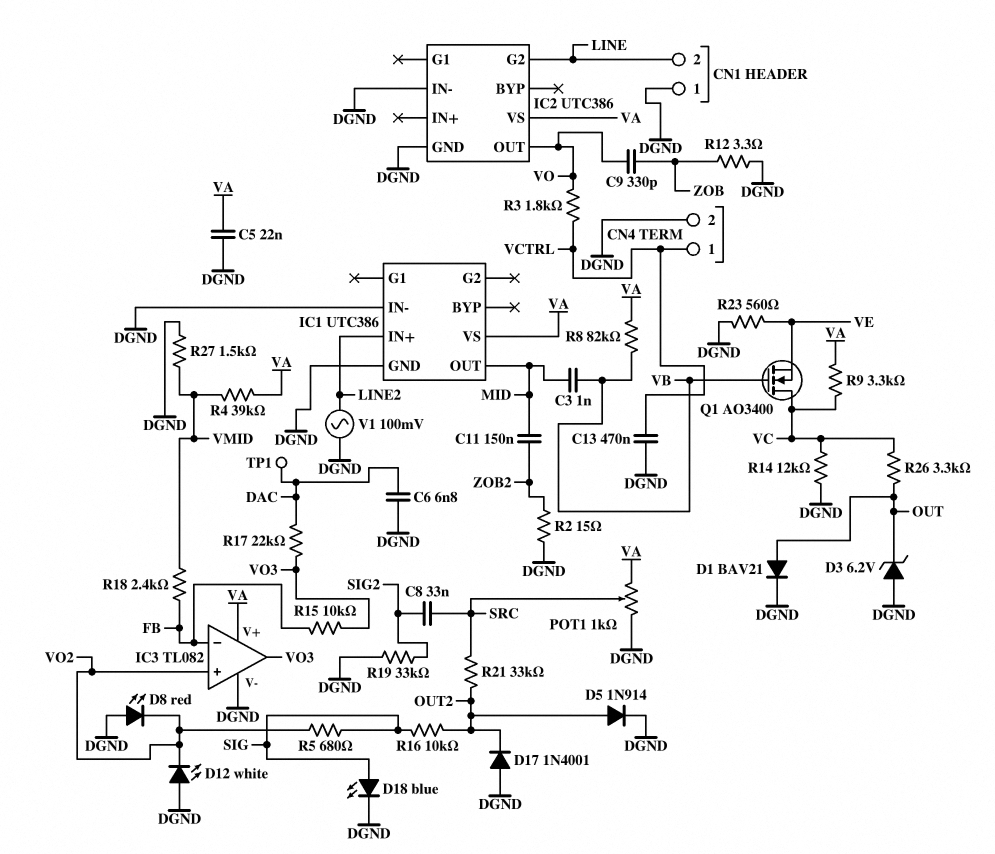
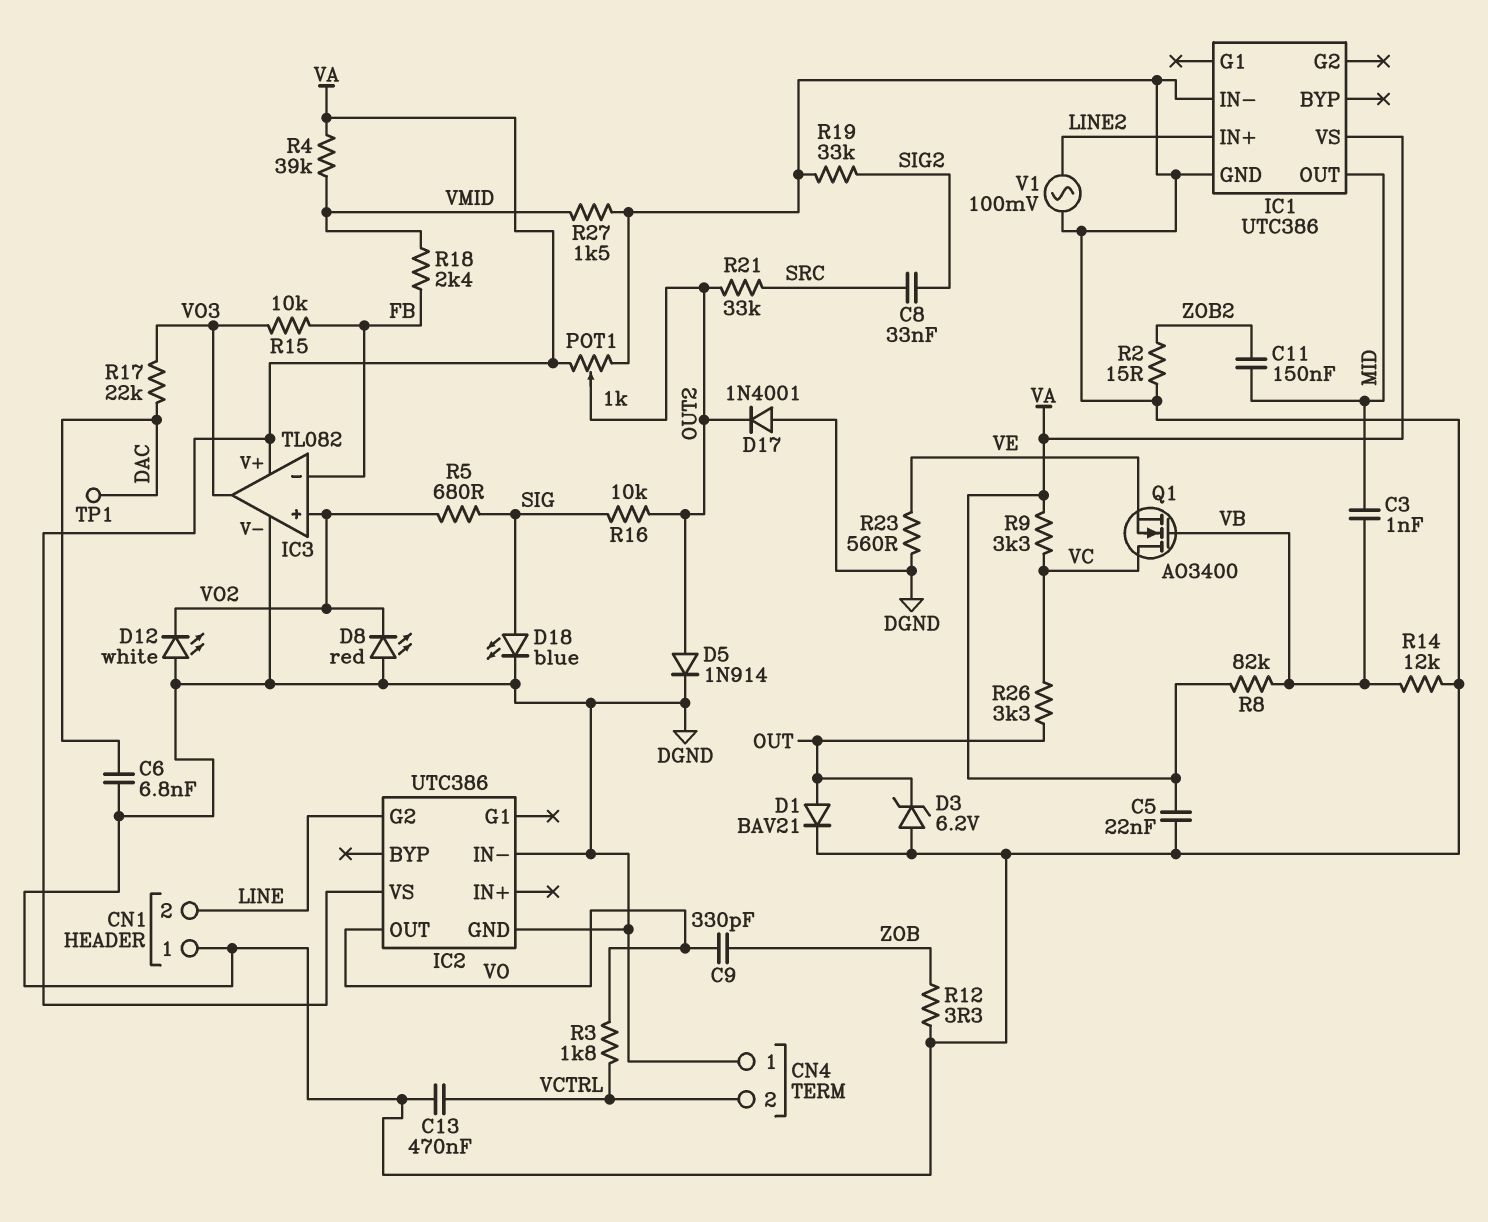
CN4 pin 1: VCTRL -> DGND
CN4 pin 2: DGND -> VCTRL
POT1: 1k (DGND, VA, wiper SRC) -> 1k (DGND, VA, wiper OUT2)
R14: 12k (DGND, VC) -> 12k (DGND, VB)

